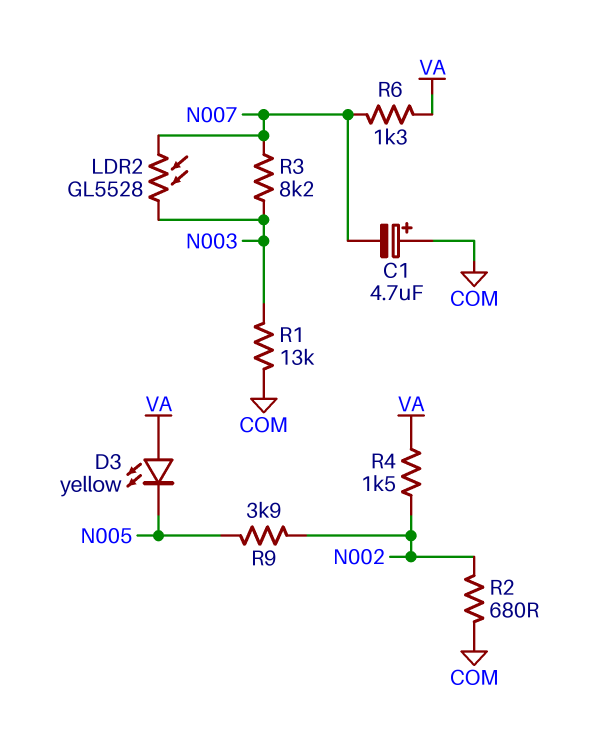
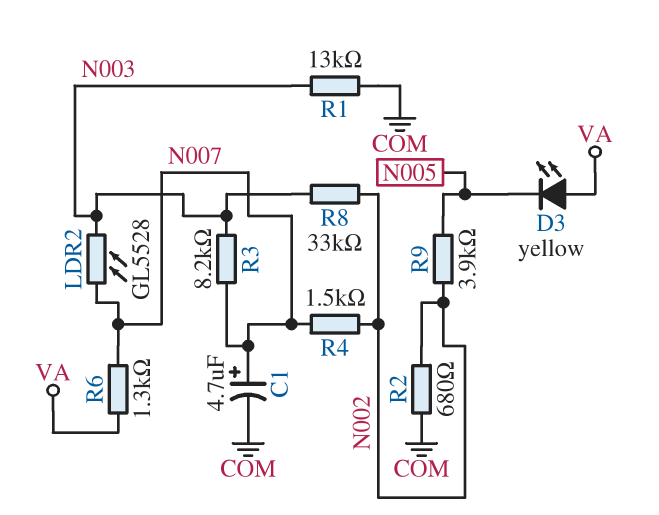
C1: 4.7uF (plus COM, minus N007) -> 4.7uF (plus N007, minus COM)
R4: 1.5k (N002, VA) -> 1.5k (N002, N007)
R8: none -> 33k (N002, N003)

